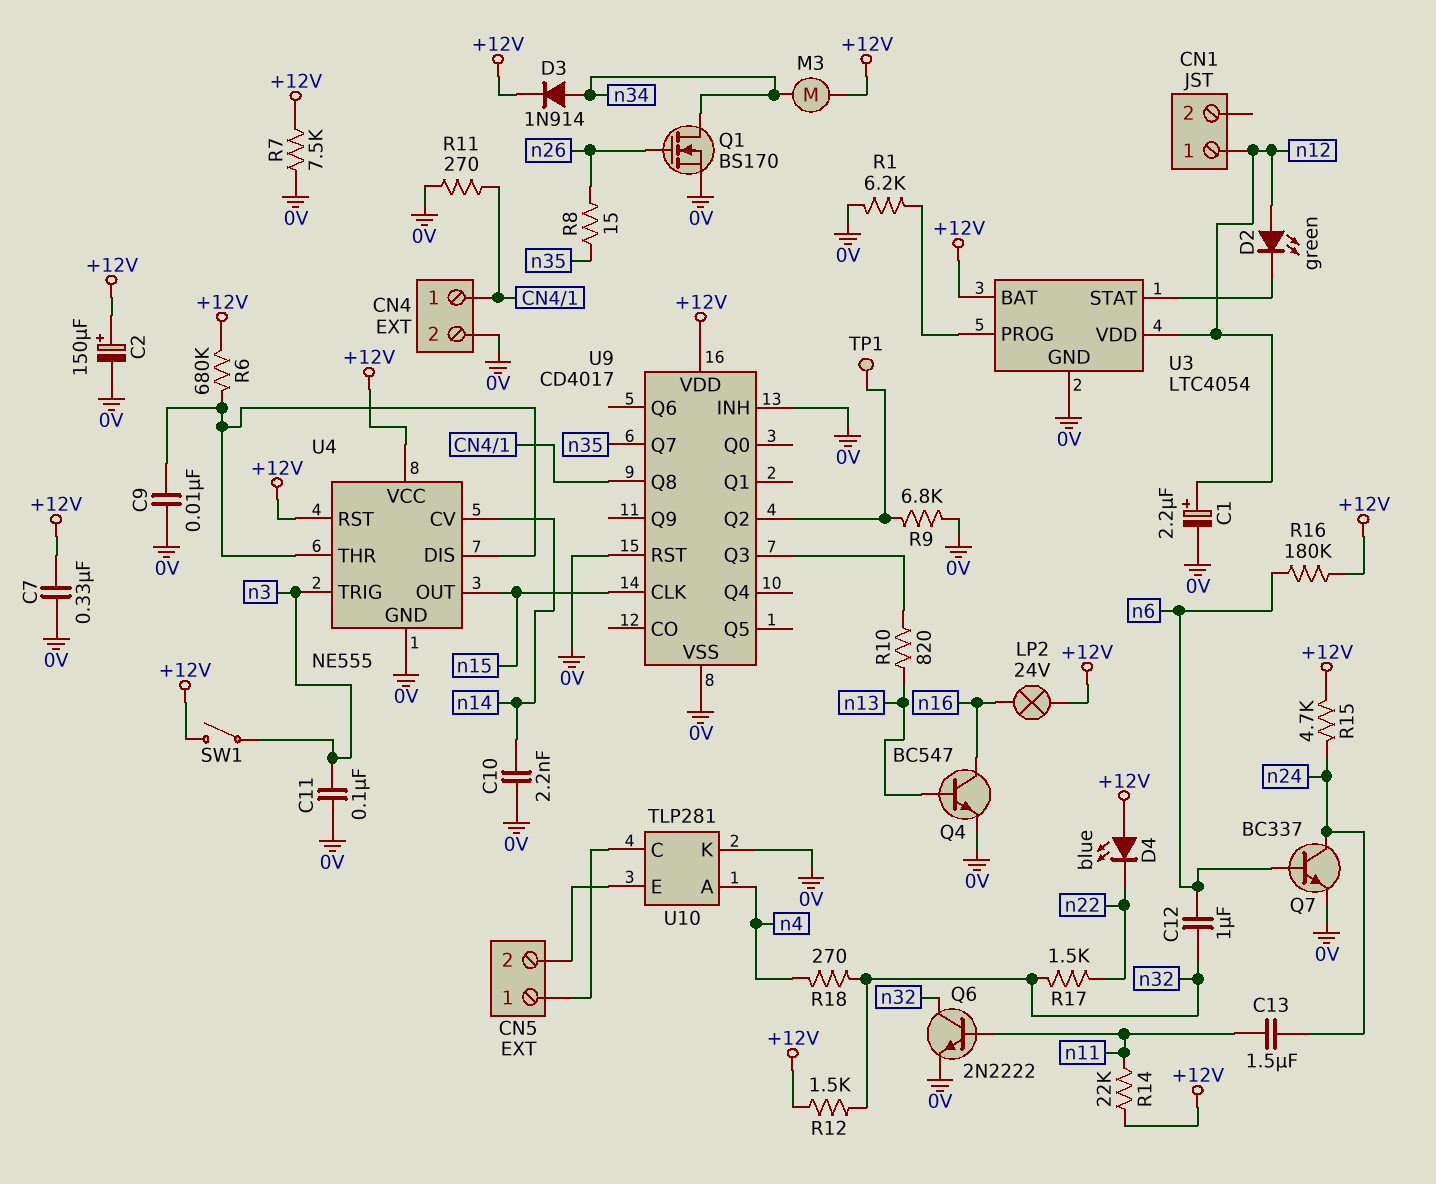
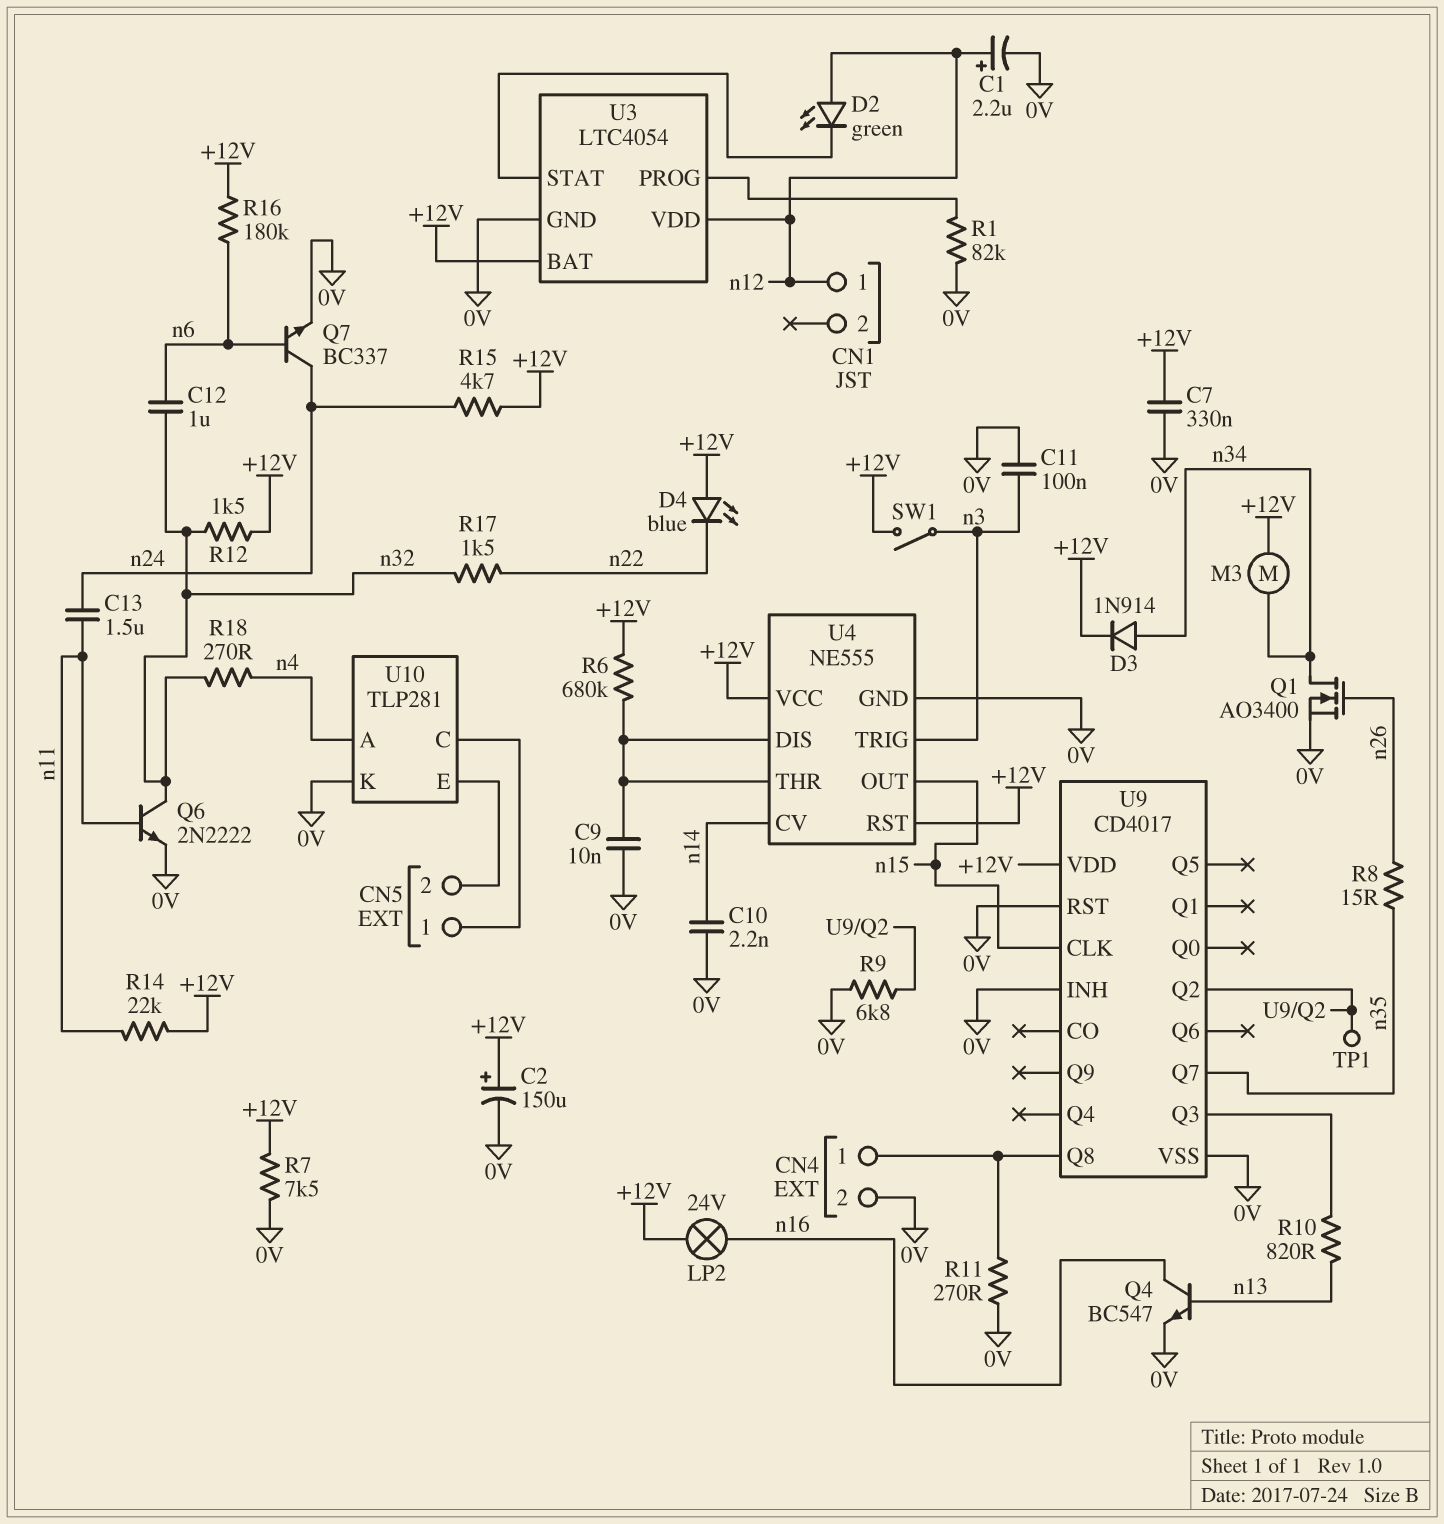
Q1: NMOS BS170 (G n26, D n34, S 0V) -> NMOS AO3400 (G n26, D n34, S 0V)
R1: 6.2k (0V, U3/PROG) -> 82k (0V, U3/PROG)

